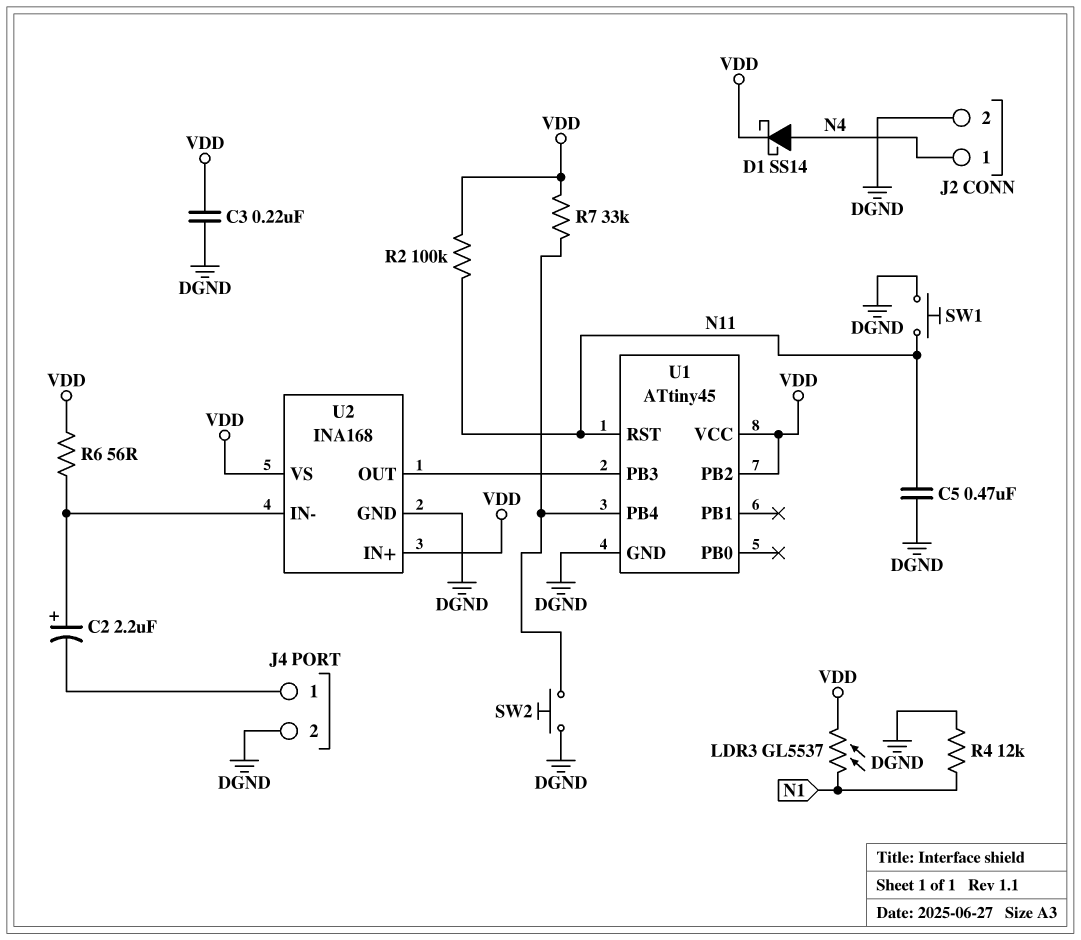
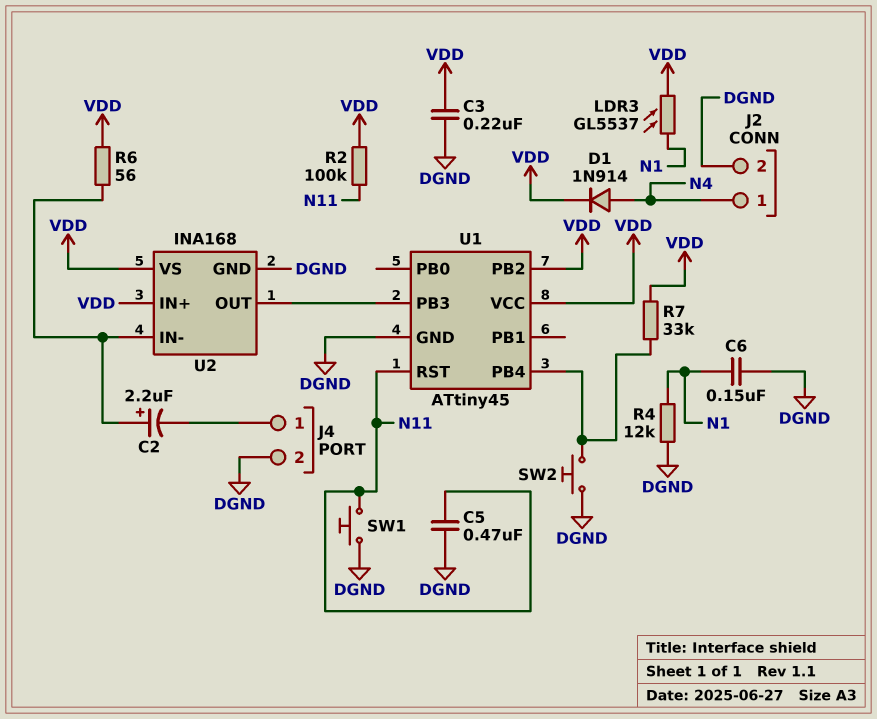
C6: none -> 150nF (DGND, N1)
D1: schottky SS14 (A N4, K VDD) -> diode 1N914 (A N4, K VDD)

